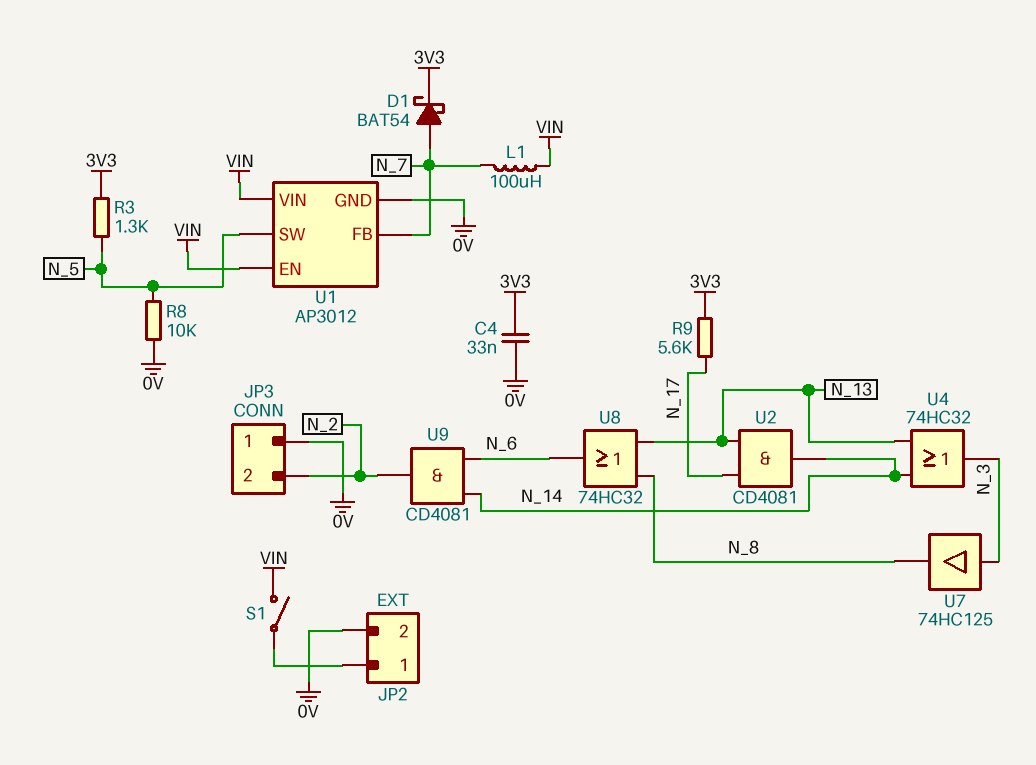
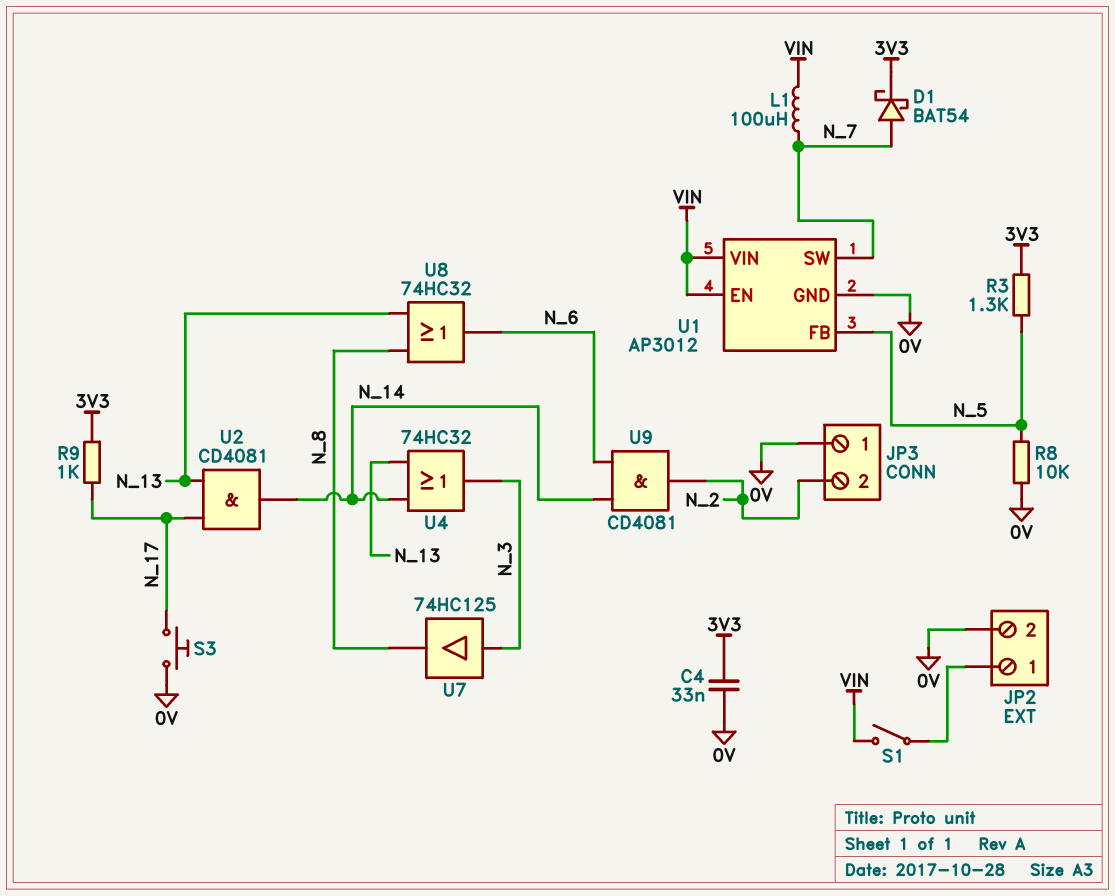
R9: 5.6k (3V3, N_17) -> 1k (3V3, N_17)
S3: none -> button (0V, N_17)
U1 pin FB: N_7 -> N_5
U1 pin SW: N_5 -> N_7

